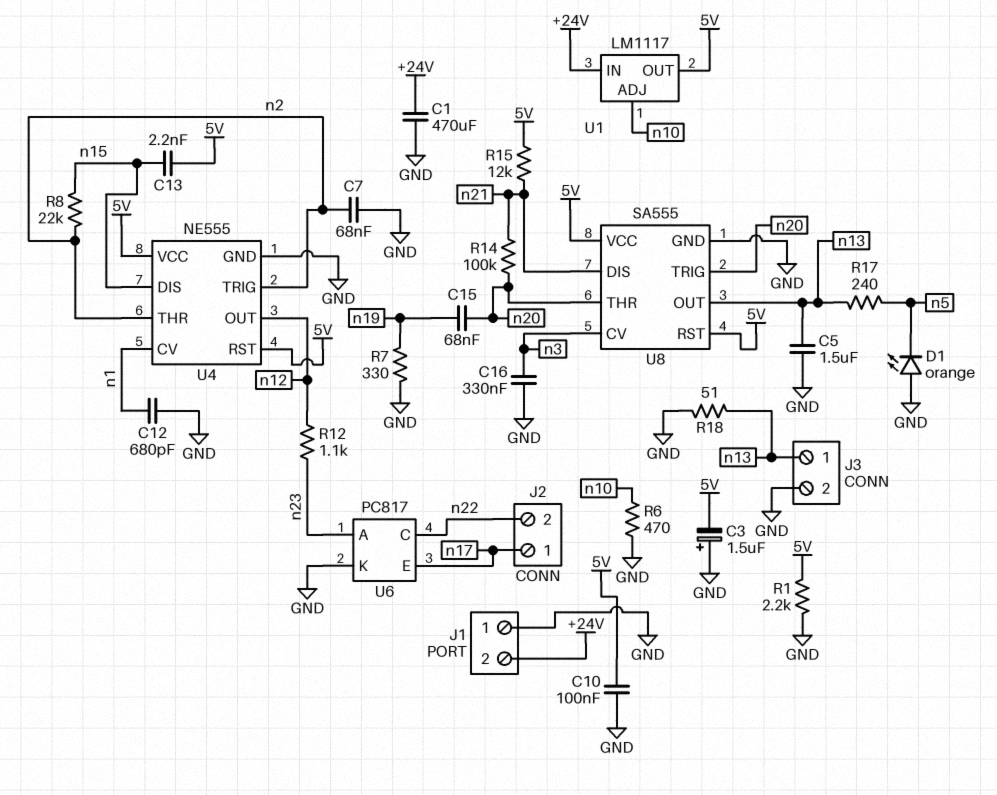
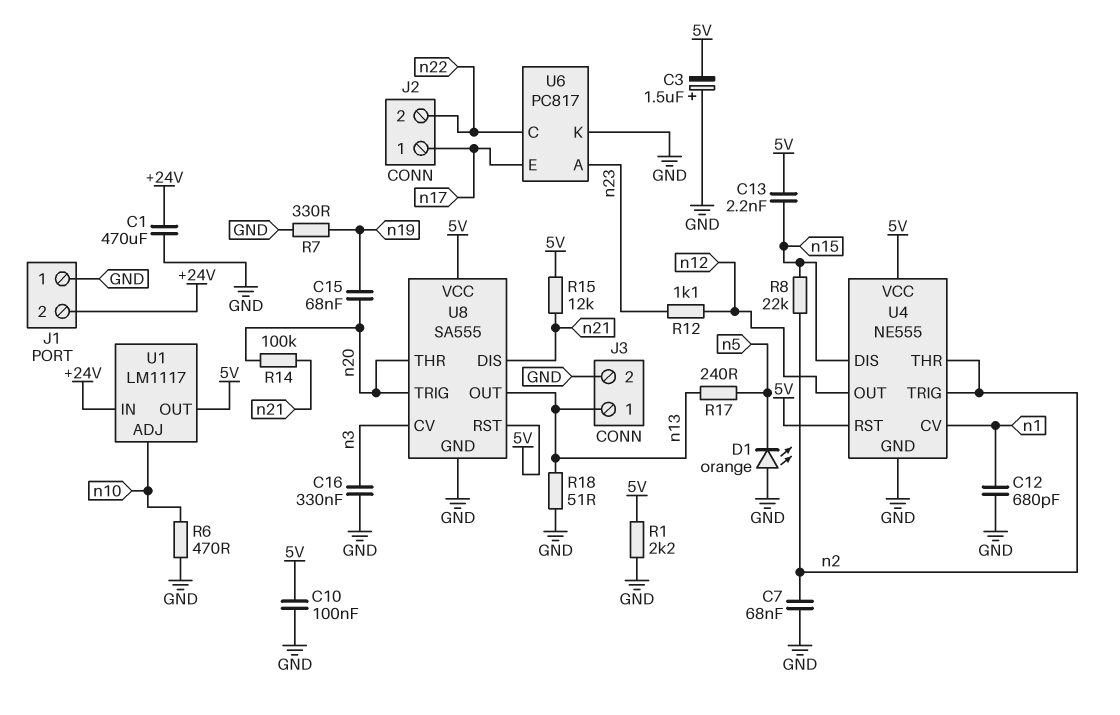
C5: 1.5uF (GND, n13) -> none

